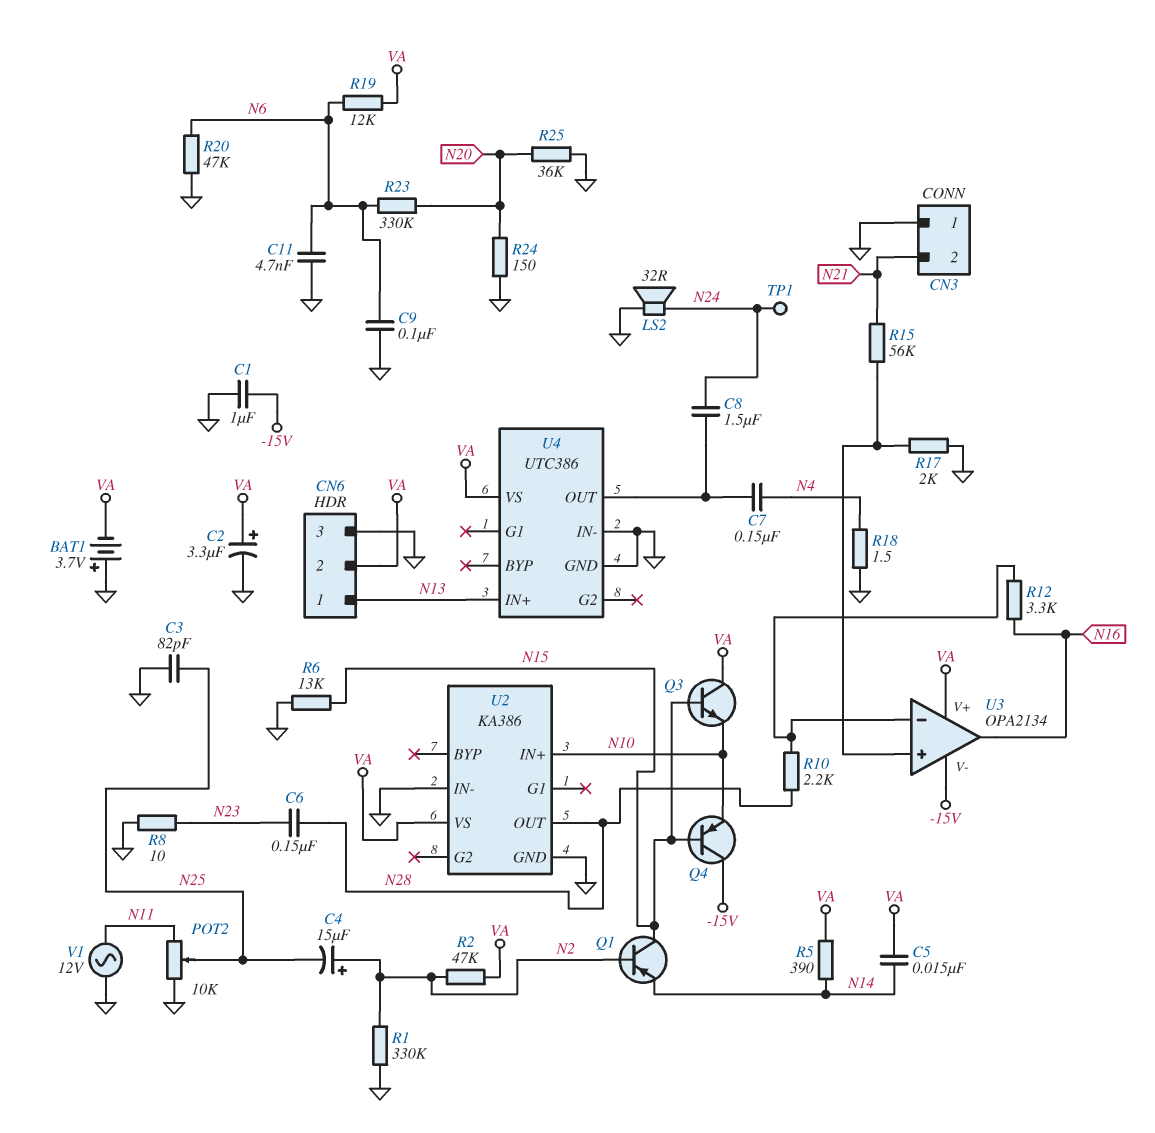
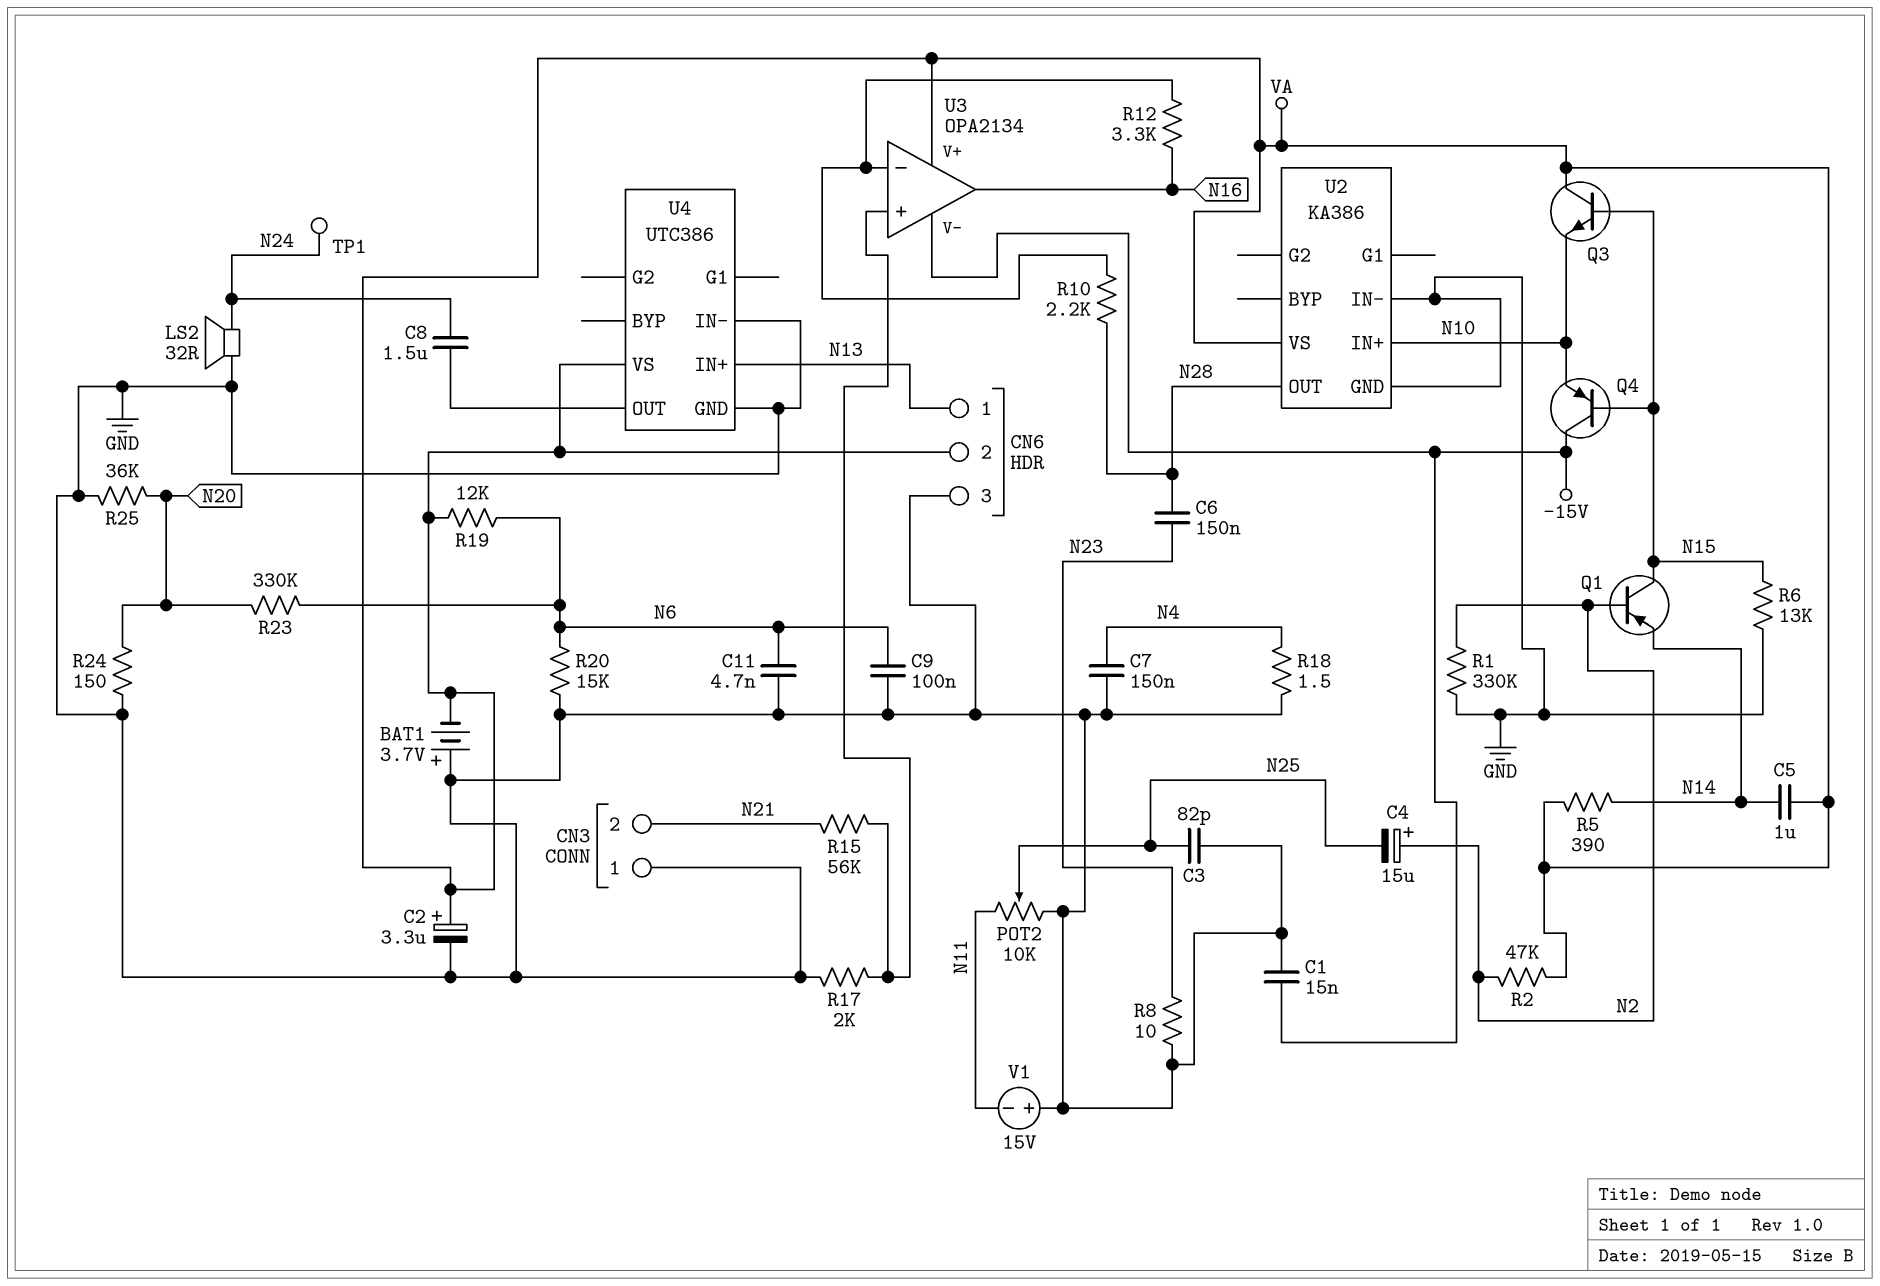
C1: 1uF (-15V, GND) -> 15nF (-15V, GND)
C5: 15nF (N14, VA) -> 1uF (N14, VA)
C7: 150nF (N4, U4/OUT) -> 150nF (GND, N4)
R20: 47k (GND, N6) -> 15k (GND, N6)
V1: AC 12V (GND, N11) -> 15V (plus GND, minus N11)

